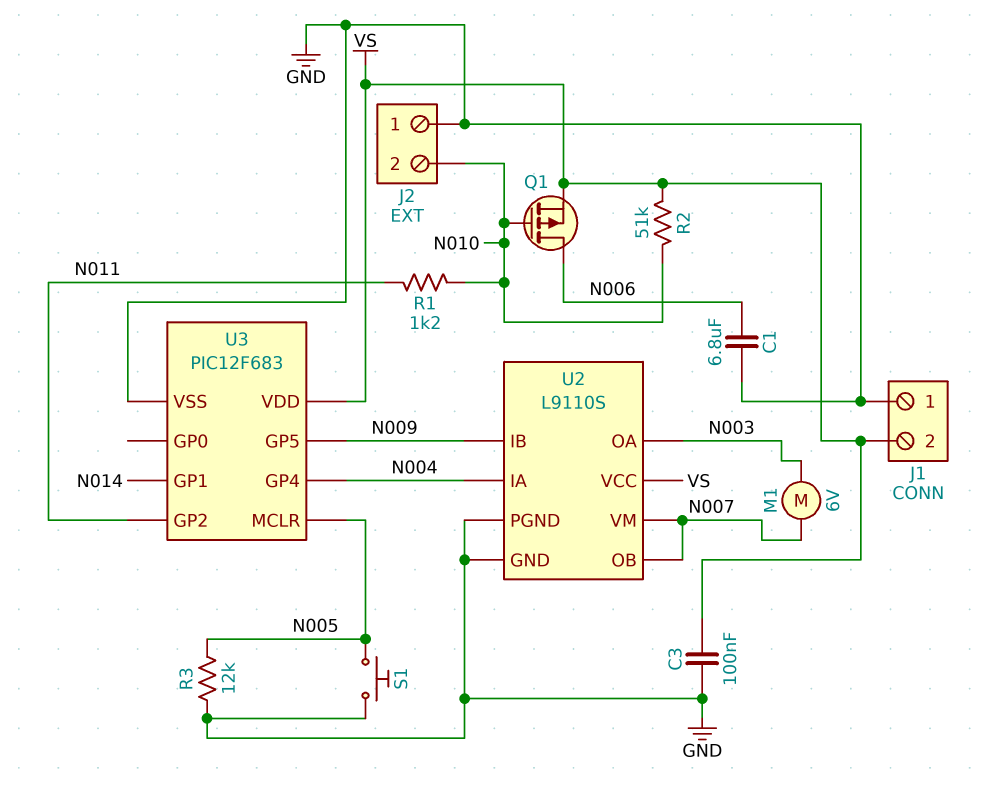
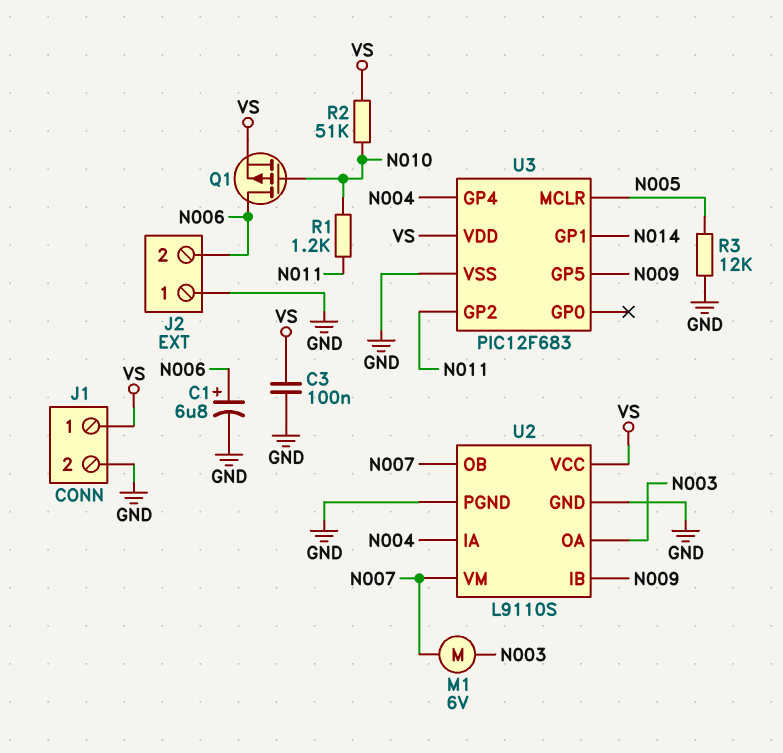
C1: 6.8uF (GND, N006) -> 6.8uF (plus N006, minus GND)
J1 pin 1: GND -> VS
J1 pin 2: VS -> GND
J2 pin 2: N010 -> N006
S1: button (GND, N005) -> none

